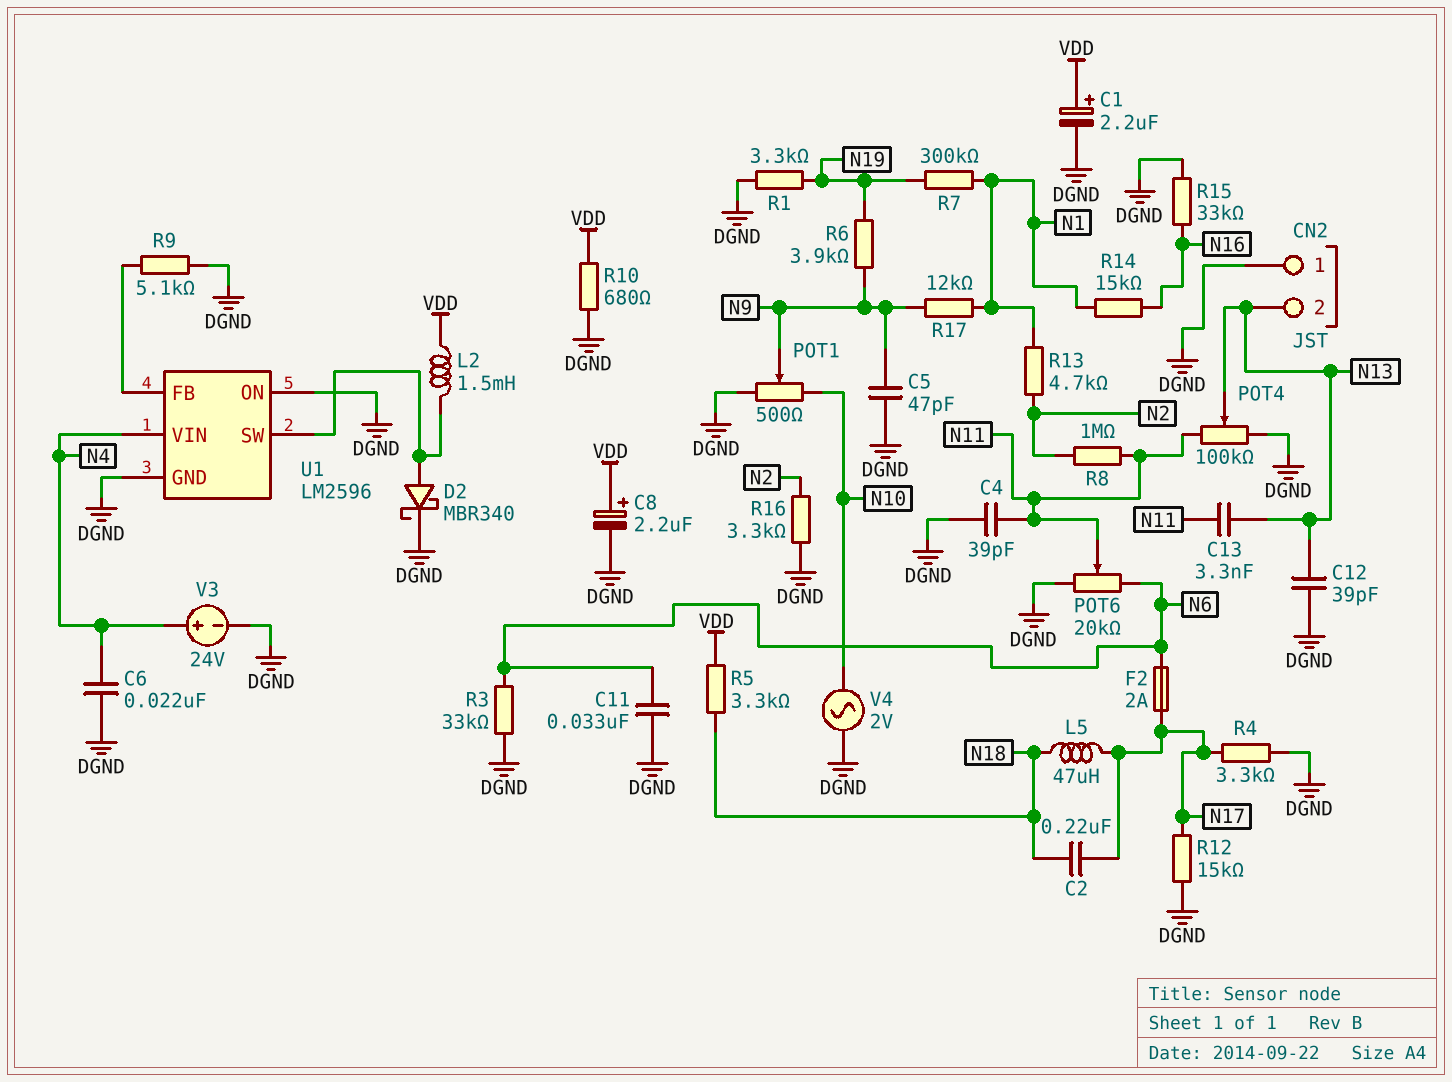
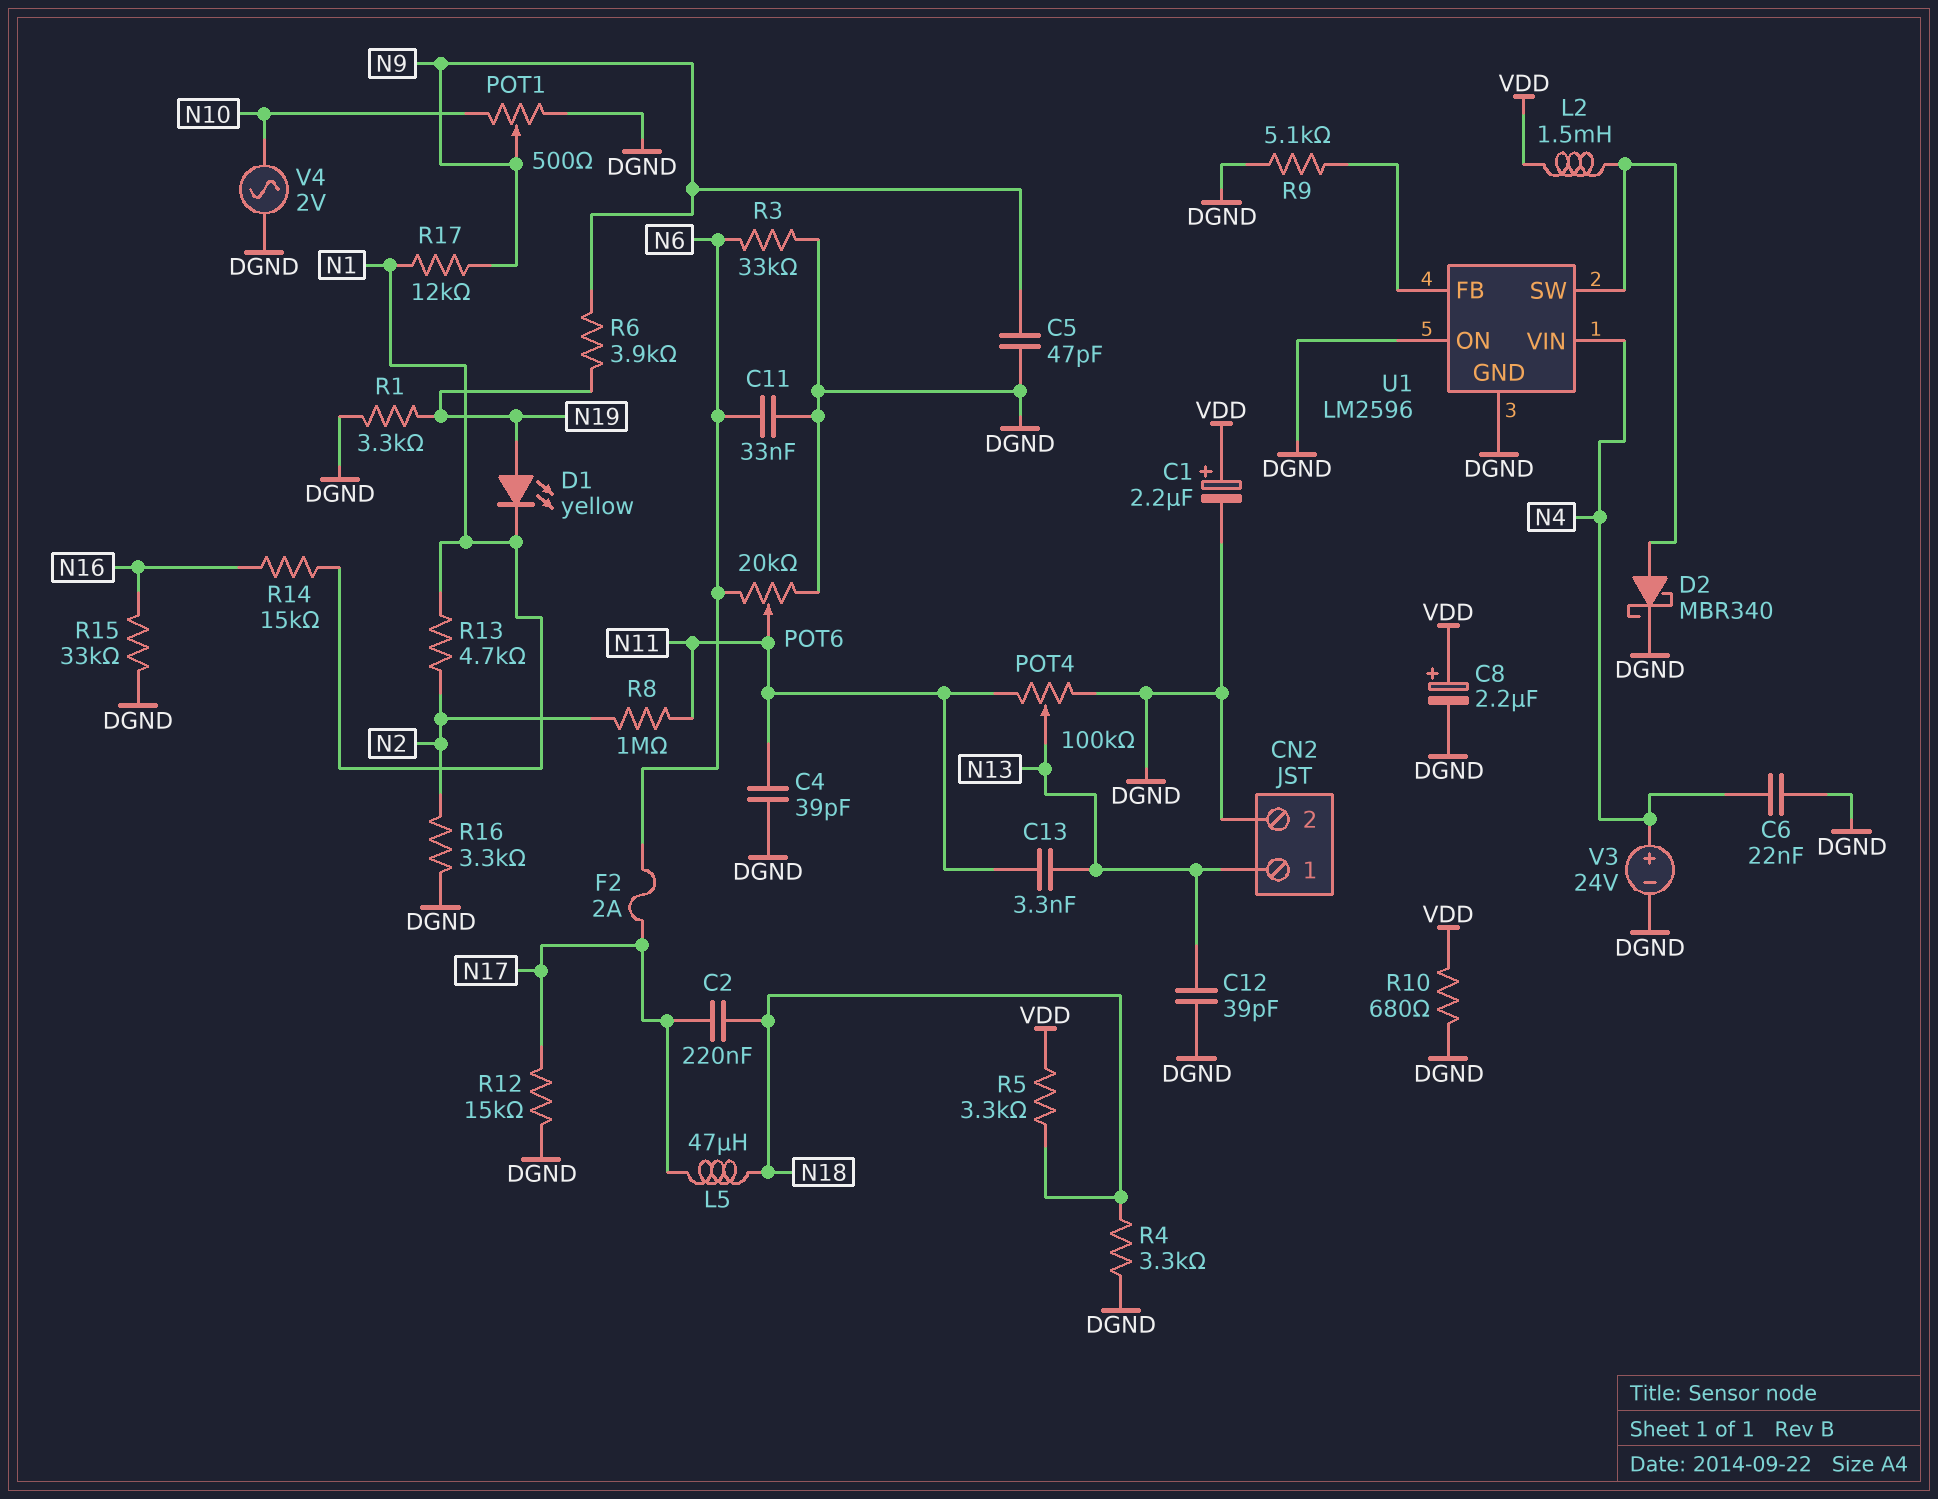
CN2 pin 1: DGND -> N13
CN2 pin 2: N13 -> DGND
D1: none -> LED yellow (A N19, K N1)
R4: 3.3k (DGND, N17) -> 3.3k (DGND, N18)
R7: 300k (N1, N19) -> none

